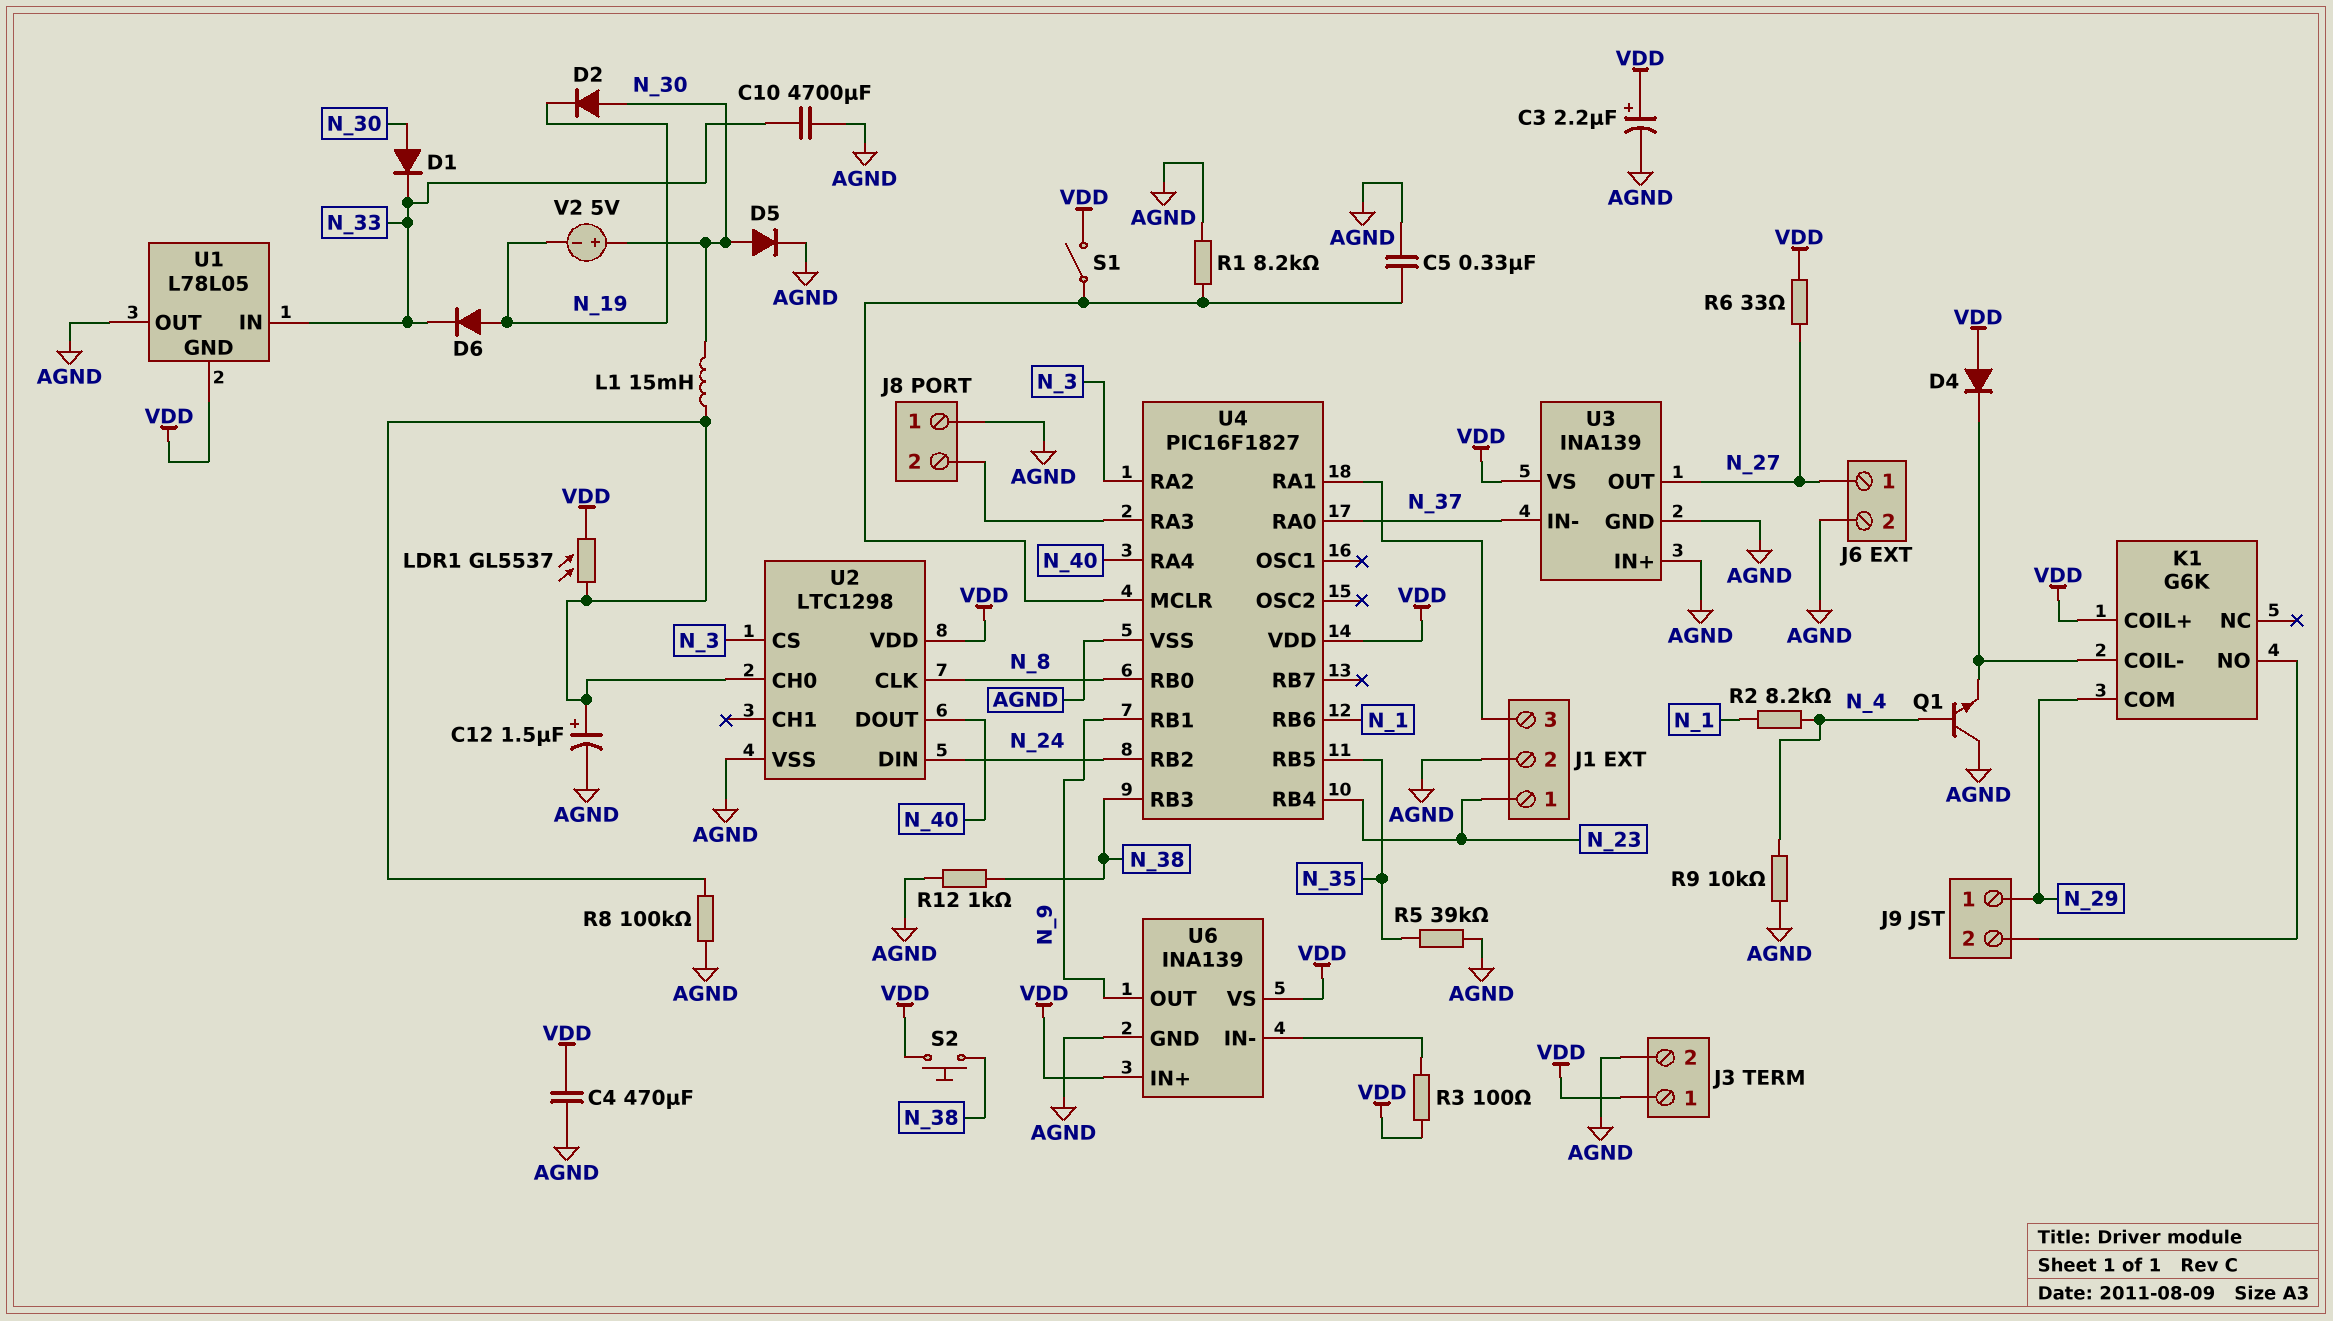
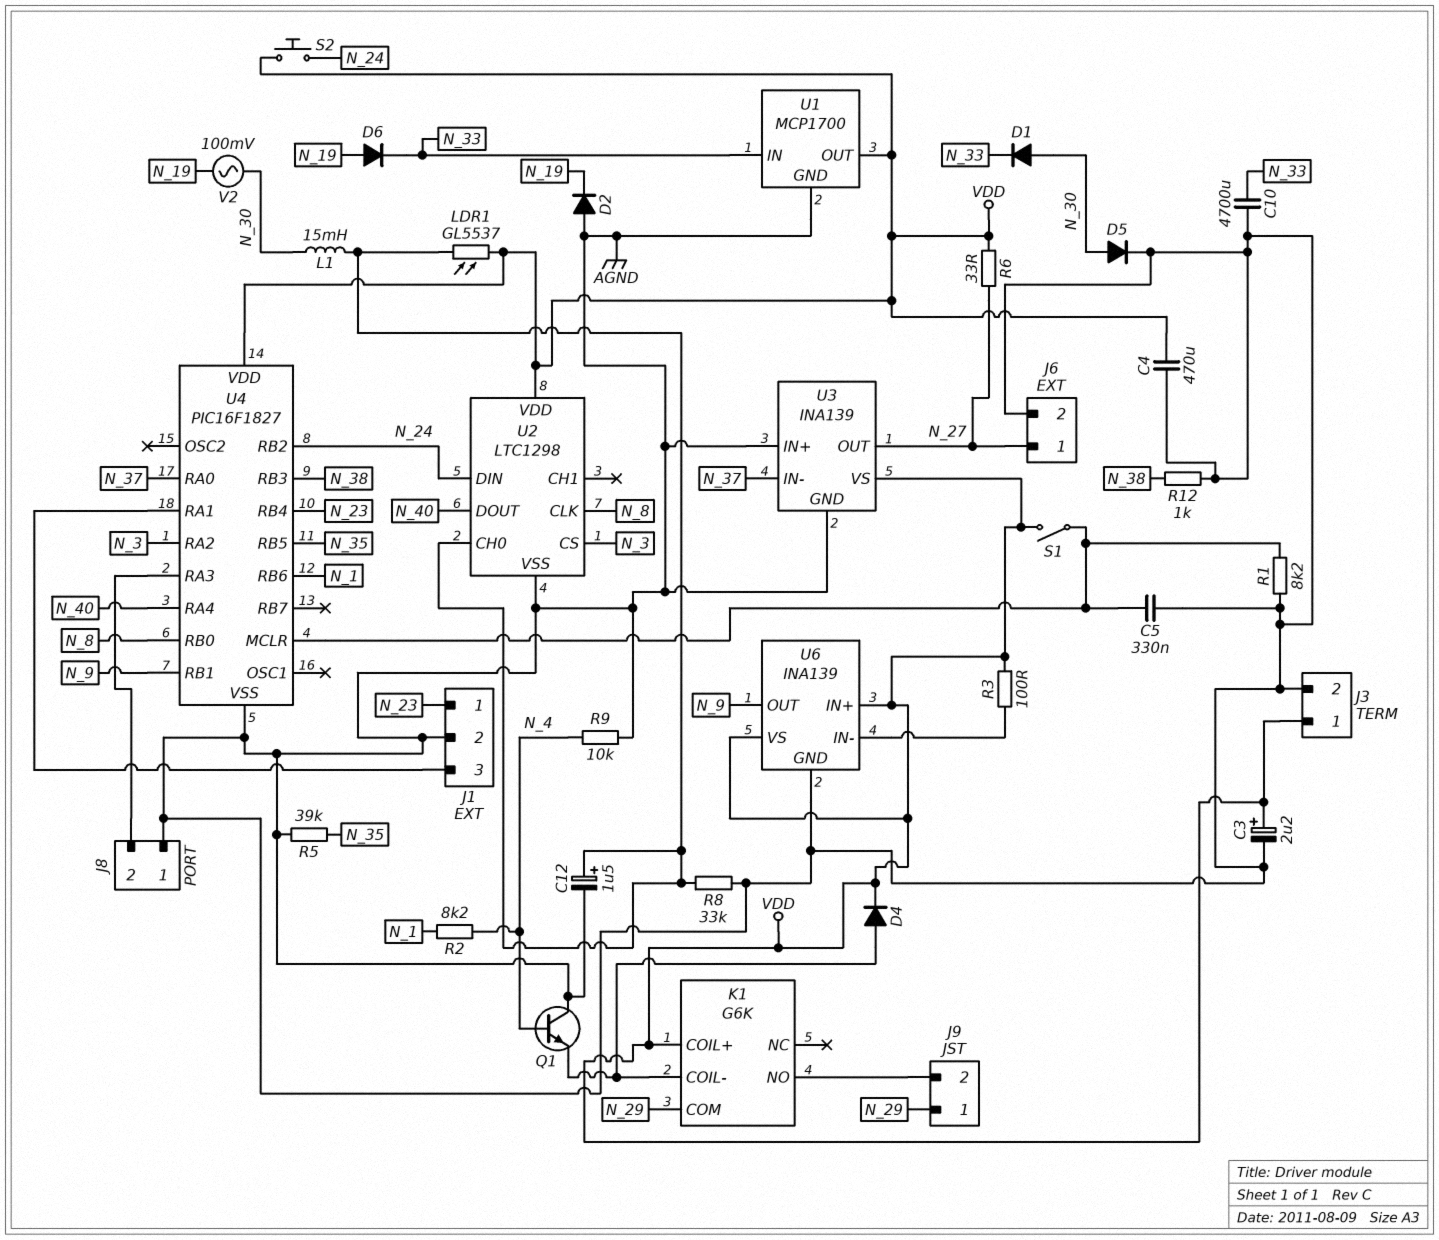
D2: diode (A N_30, K N_19) -> diode (A AGND, K N_19)
D4: diode (A VDD, K K1/COIL-) -> diode (A K1/COIL-, K VDD)
R8: 100k (AGND, U2/CH0) -> 33k (AGND, U2/CH0)
S2: button (N_38, VDD) -> button (N_24, VDD)
U1: L78L05 -> MCP1700
U1 pin GND: VDD -> AGND
U1 pin OUT: AGND -> VDD
V2: 5V (plus N_30, minus N_19) -> AC 100mV (N_19, N_30)

